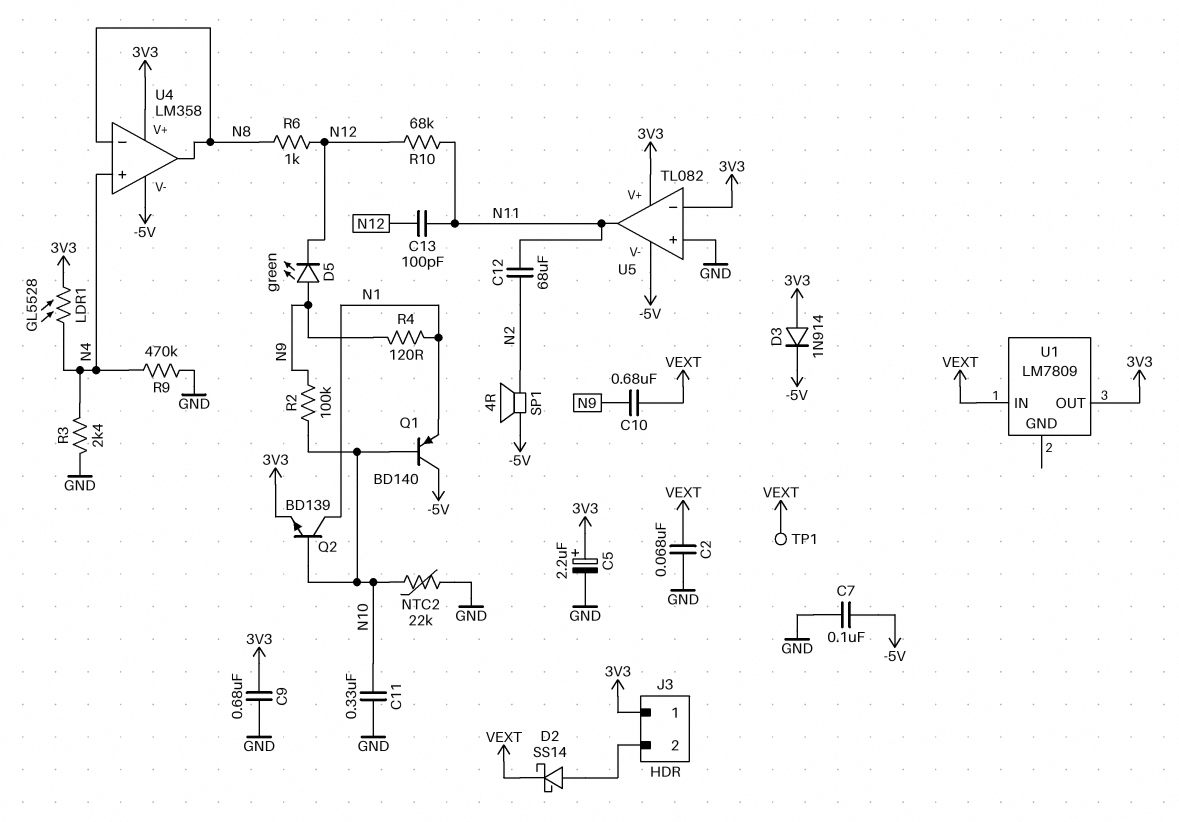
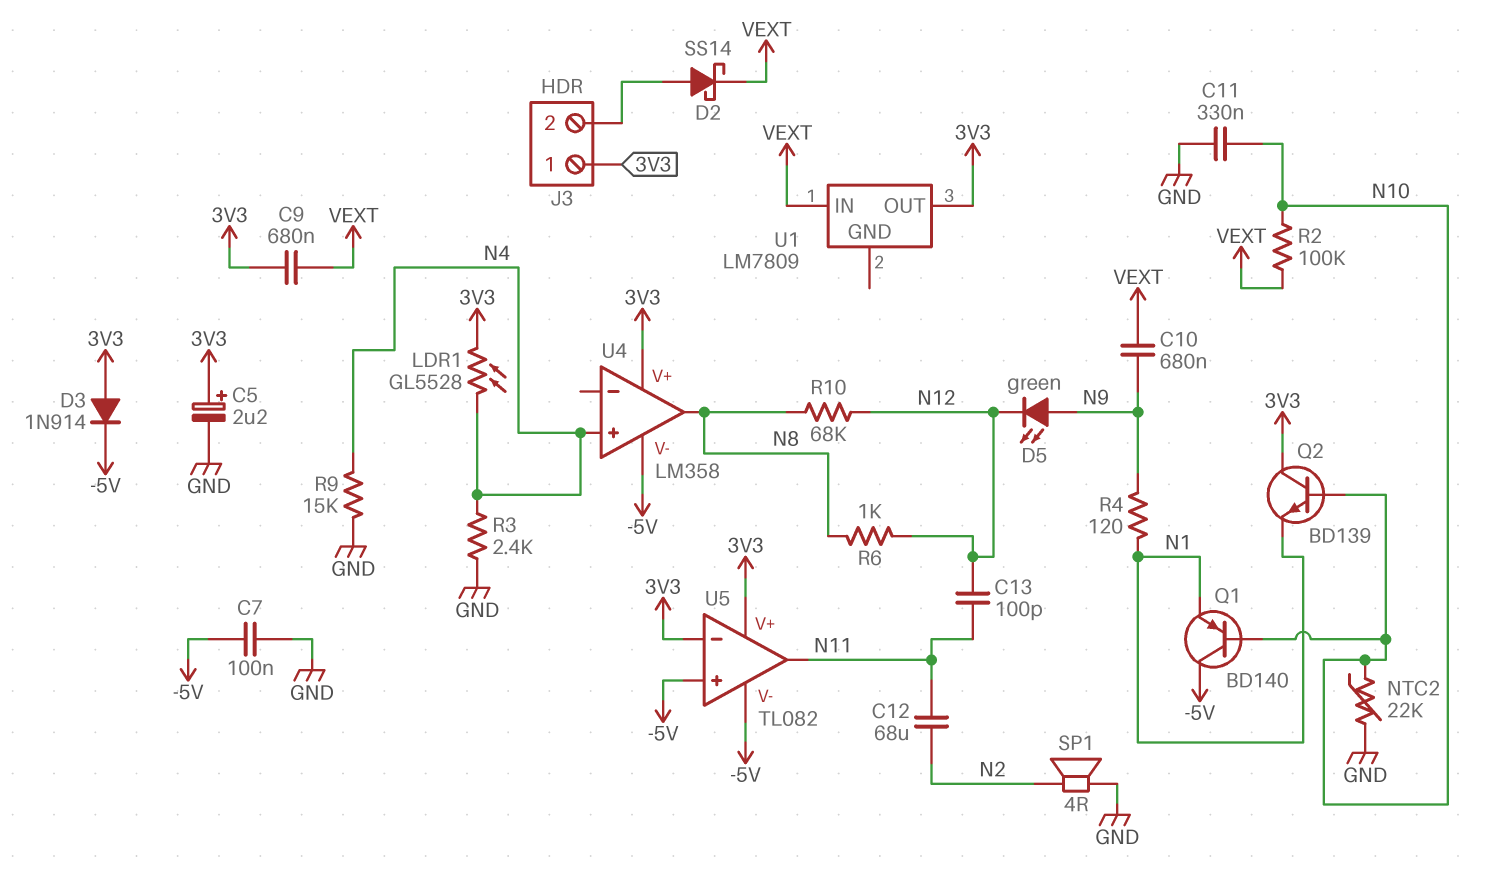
C2: 68nF (GND, VEXT) -> none
C9: 680nF (3V3, GND) -> 680nF (3V3, VEXT)
Q2: NPN BD139 (B N10, C N1, E 3V3) -> NPN BD139 (B N10, C 3V3, E N1)
R2: 100k (N9, N10) -> 100k (N10, VEXT)
R9: 470k (GND, N4) -> 15k (GND, N4)
R10: 68k (N11, N12) -> 68k (N8, N12)
SP1: speaker 4R (-5V, N2) -> speaker 4R (GND, N2)
TP1: test point (VEXT) -> none
U4 pin in-: N8 -> none
U5 pin in+: GND -> -5V

